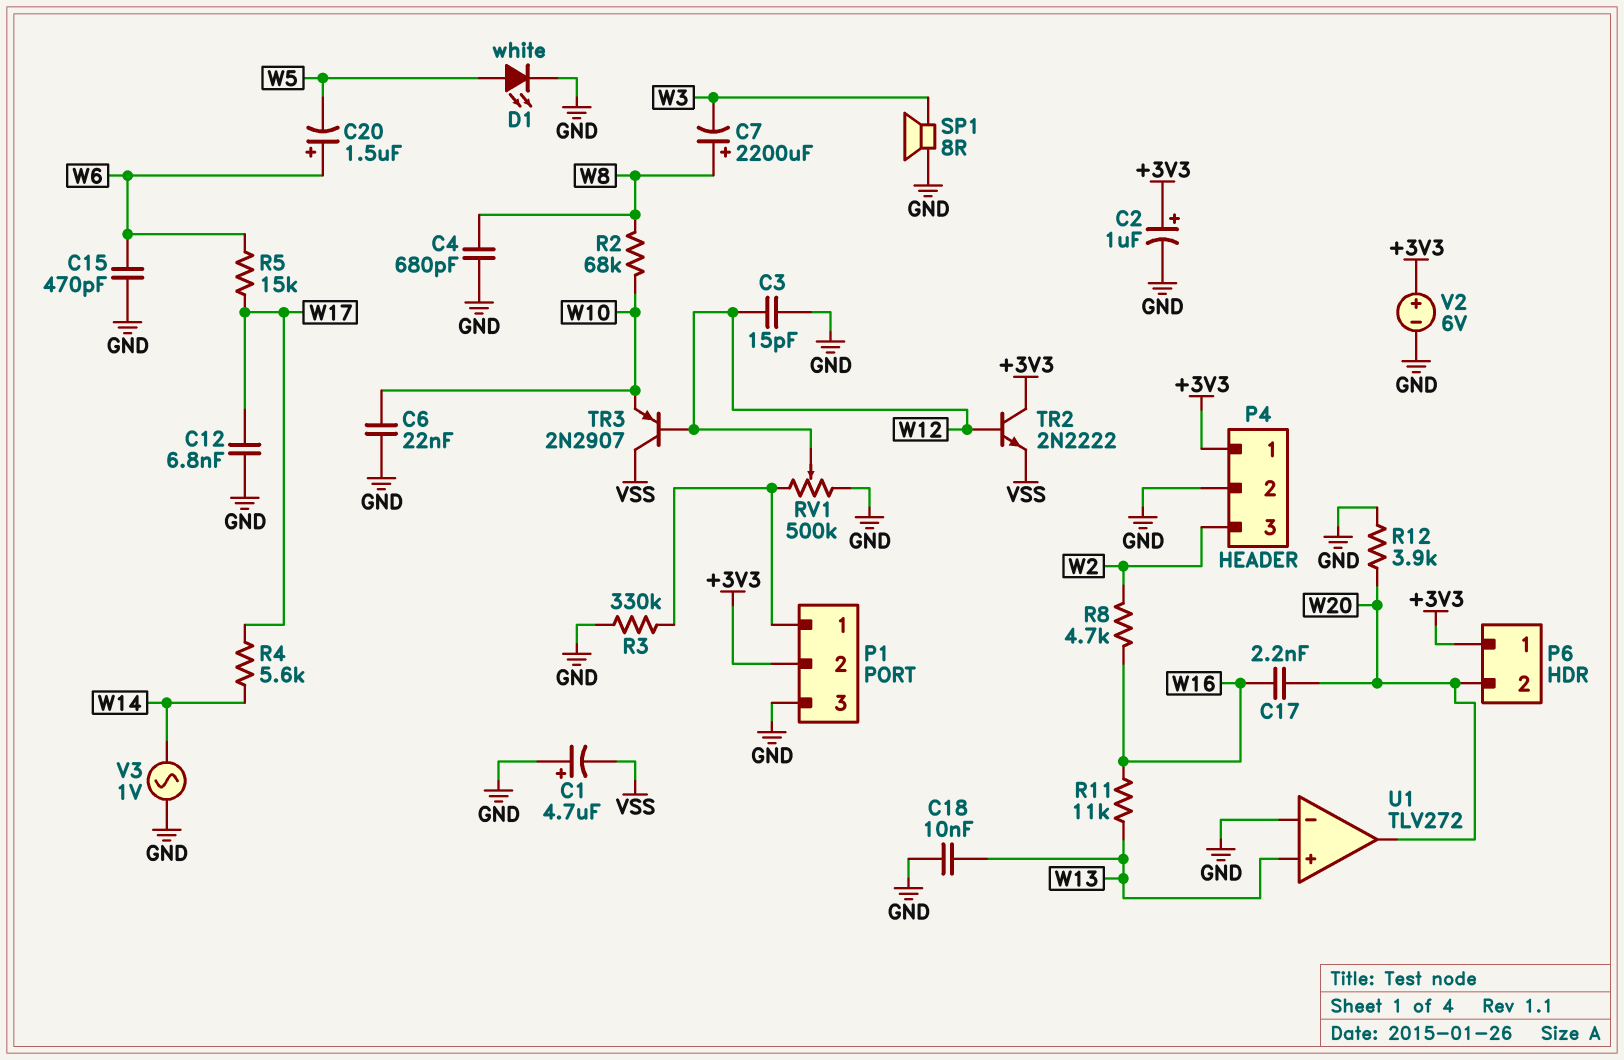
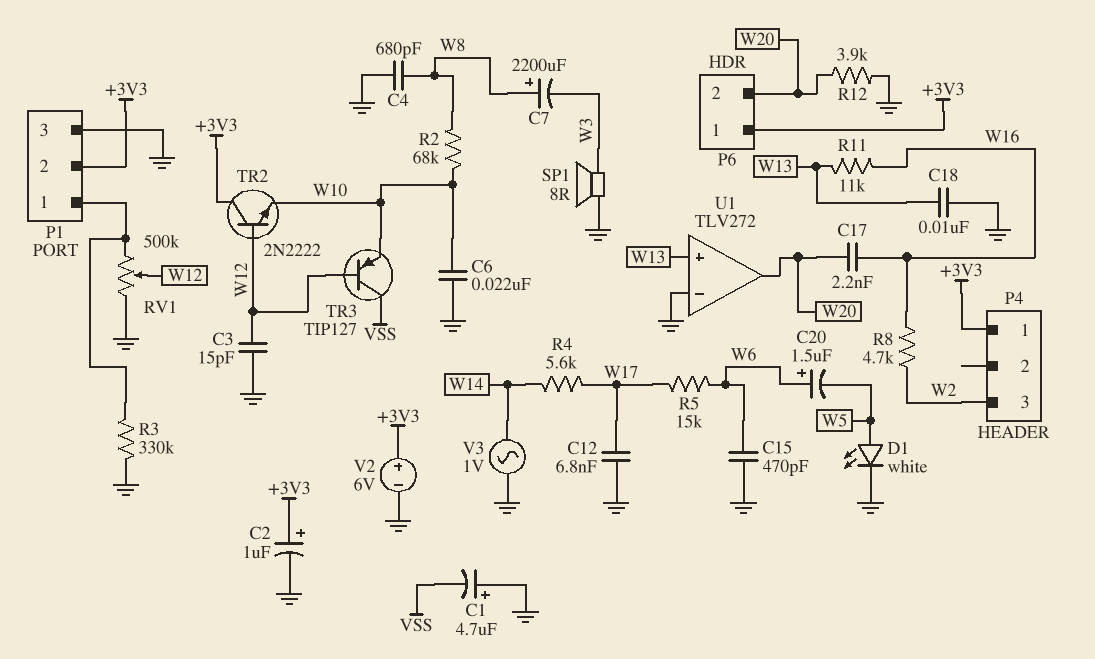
P4 pin 2: GND -> none
TR2: NPN 2N2222 (B W12, C +3V3, E VSS) -> NPN 2N2222 (B W12, C +3V3, E W10)
TR3: PNP 2N2907 (B W12, C VSS, E W10) -> PNP TIP127 (B W12, C VSS, E W10)

